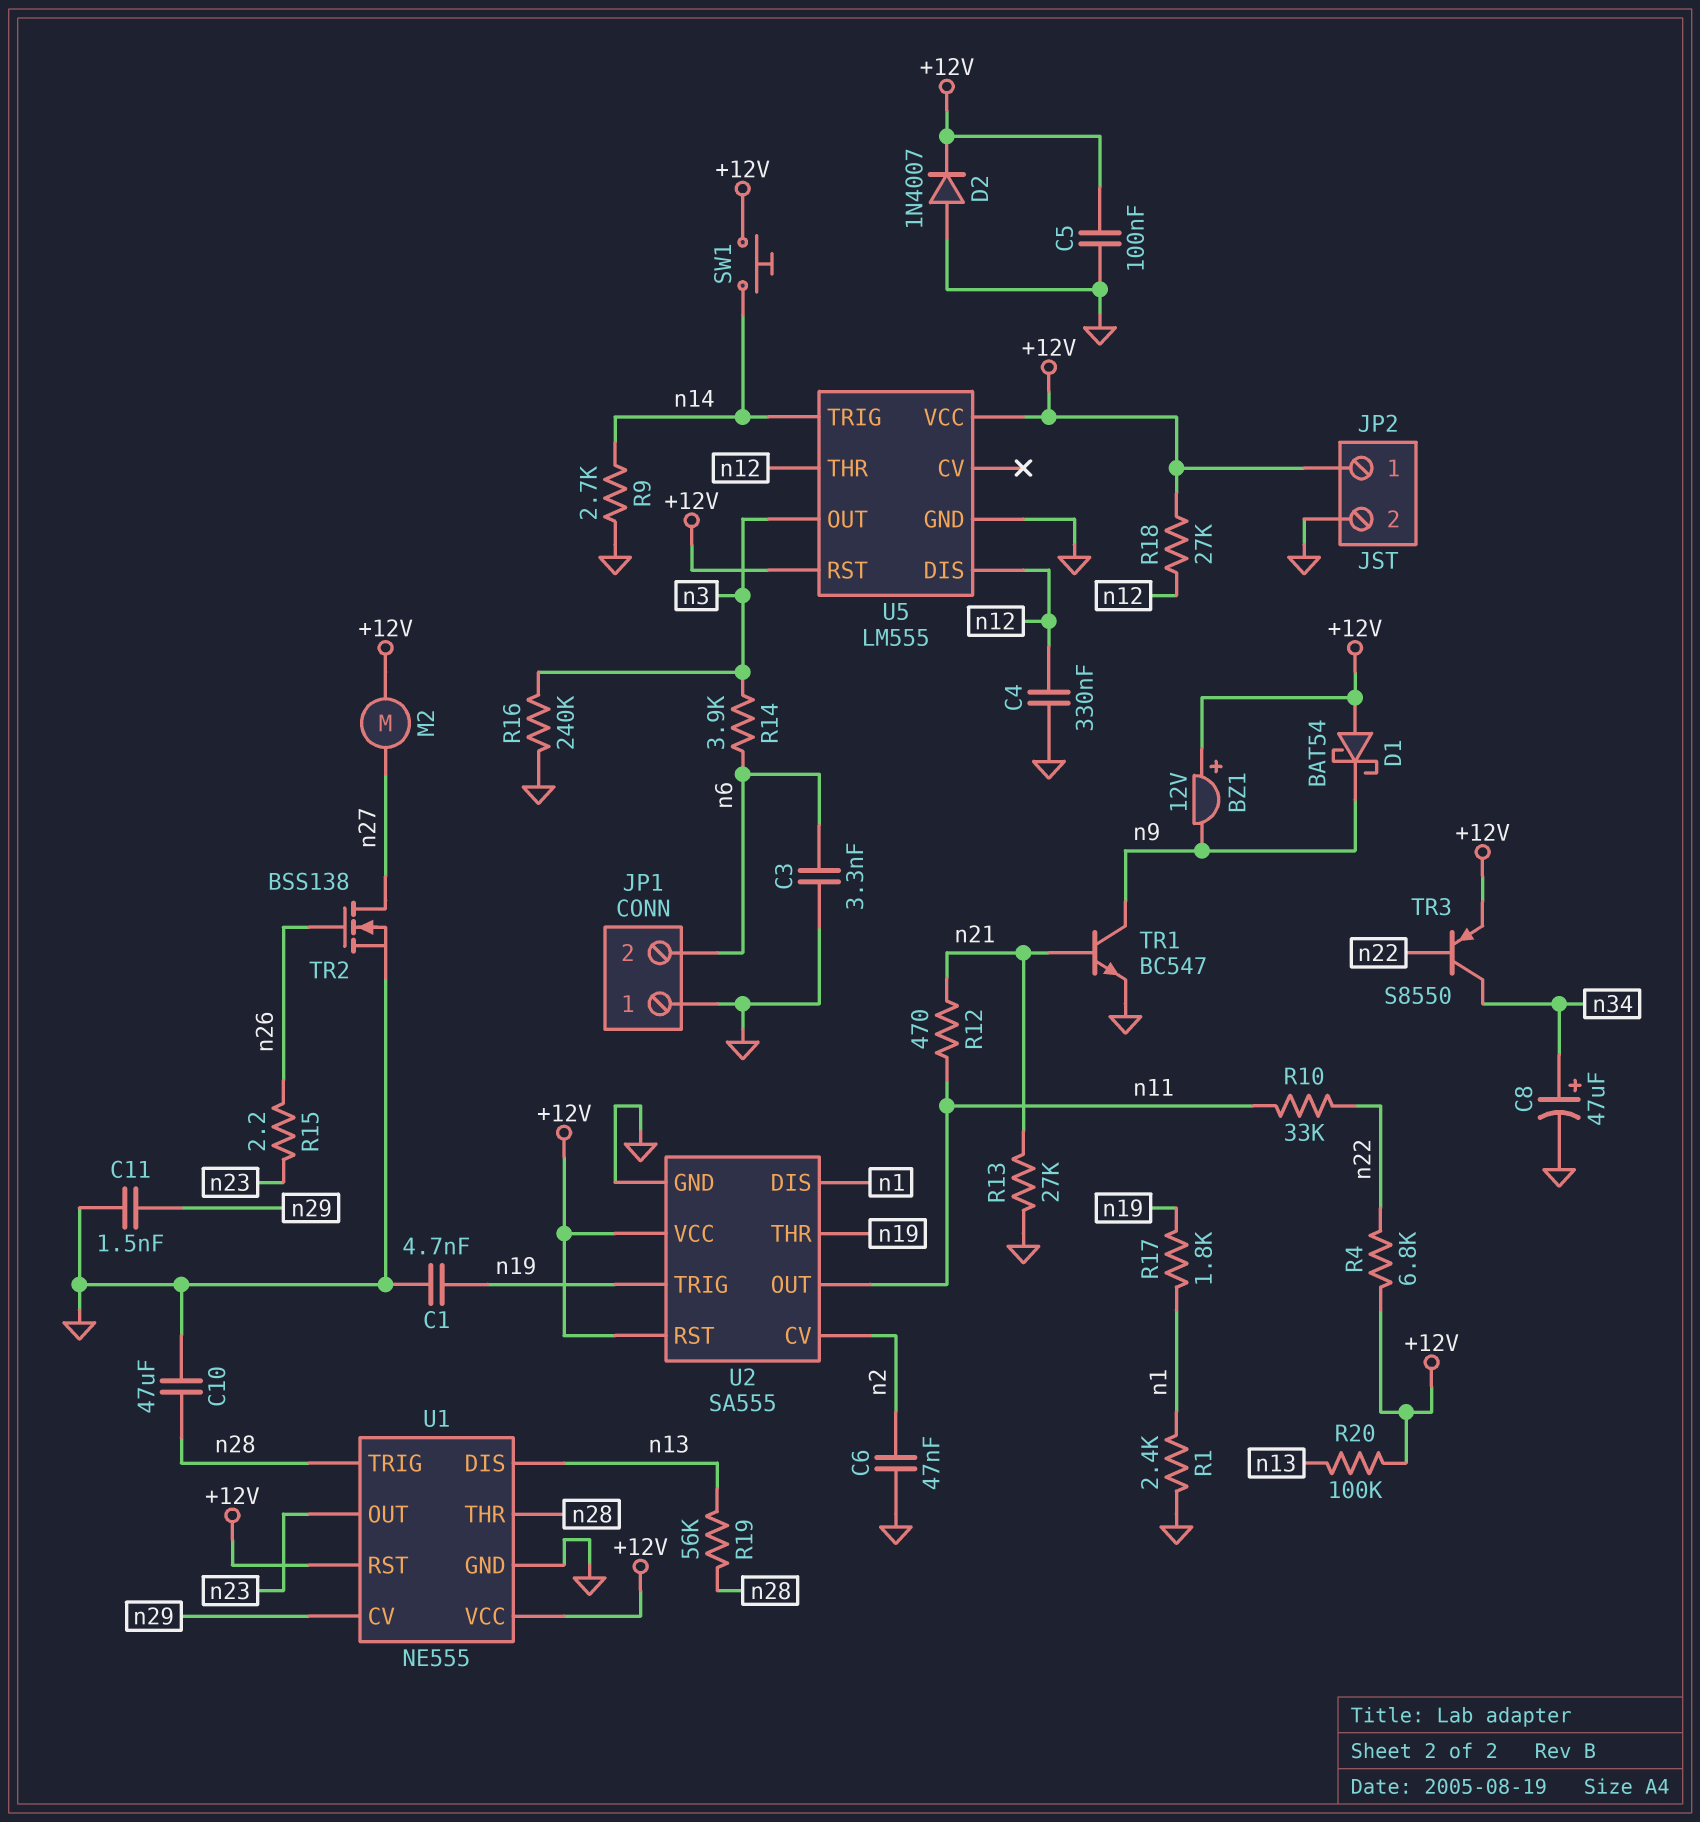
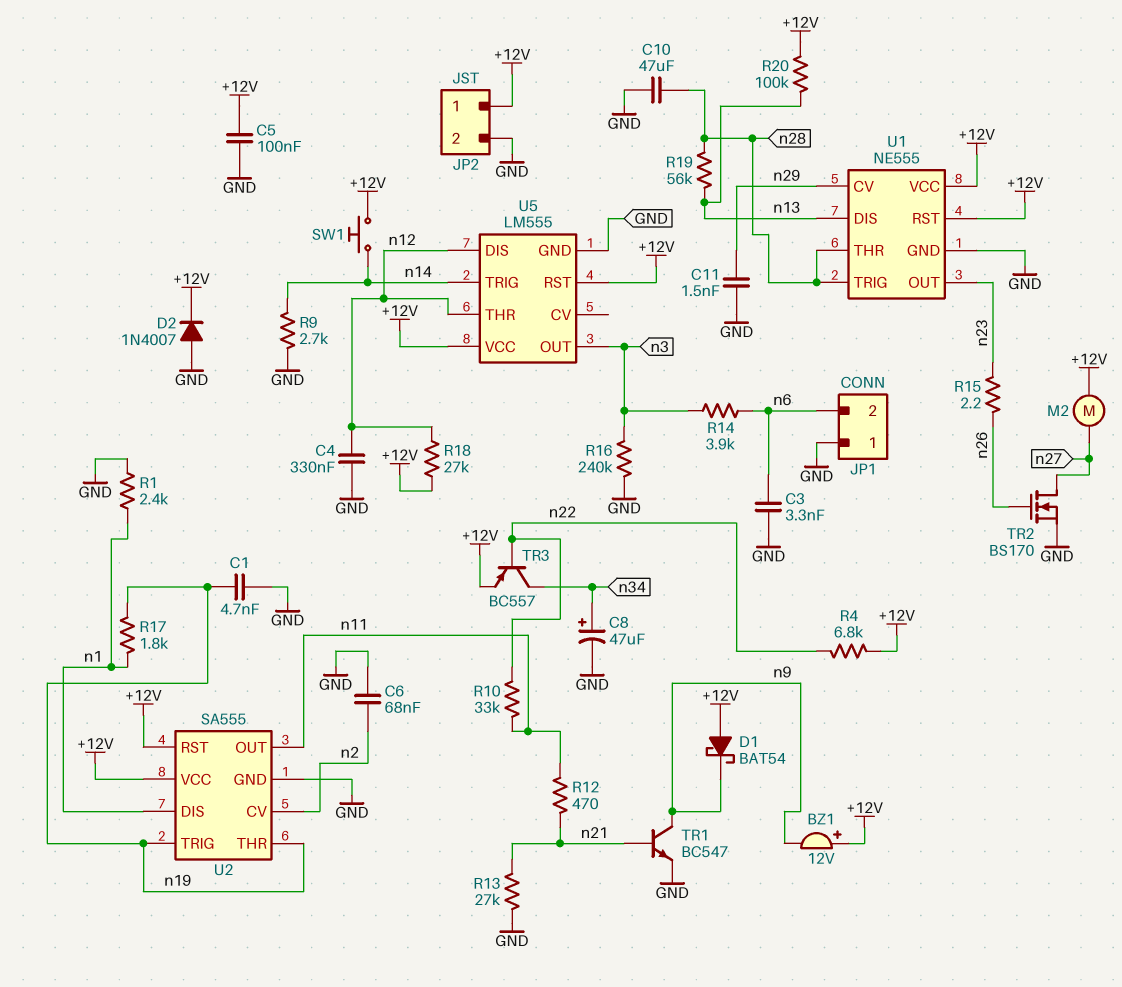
C6: 47nF (GND, n2) -> 68nF (GND, n2)
TR2: NMOS BSS138 (G n26, D n27, S GND) -> NMOS BS170 (G n26, D n27, S GND)
TR3: PNP S8550 (B n22, C n34, E +12V) -> PNP BC557 (B n22, C n34, E +12V)

